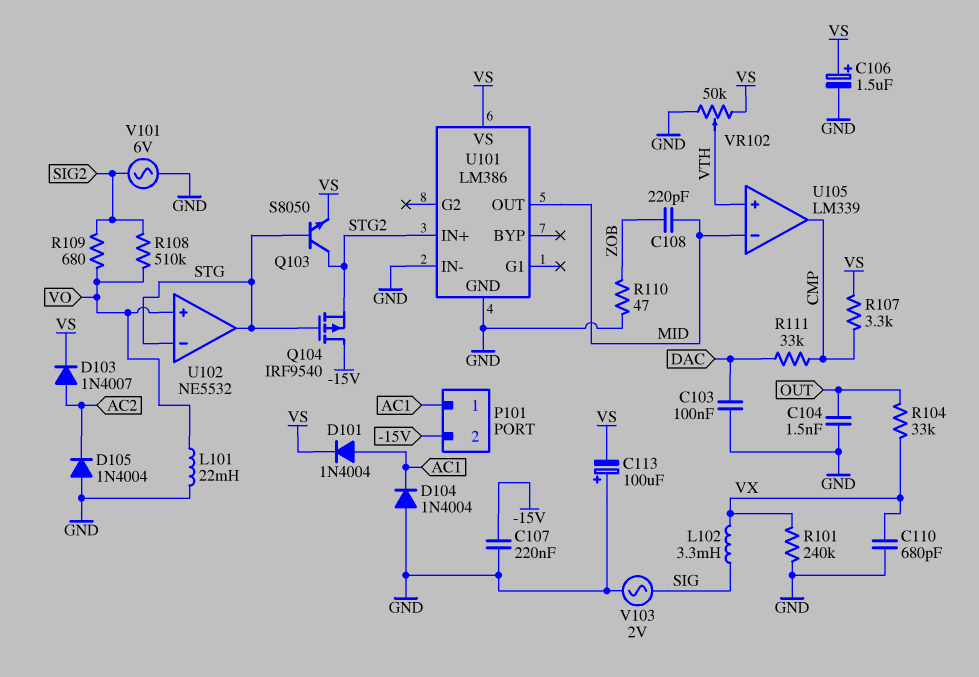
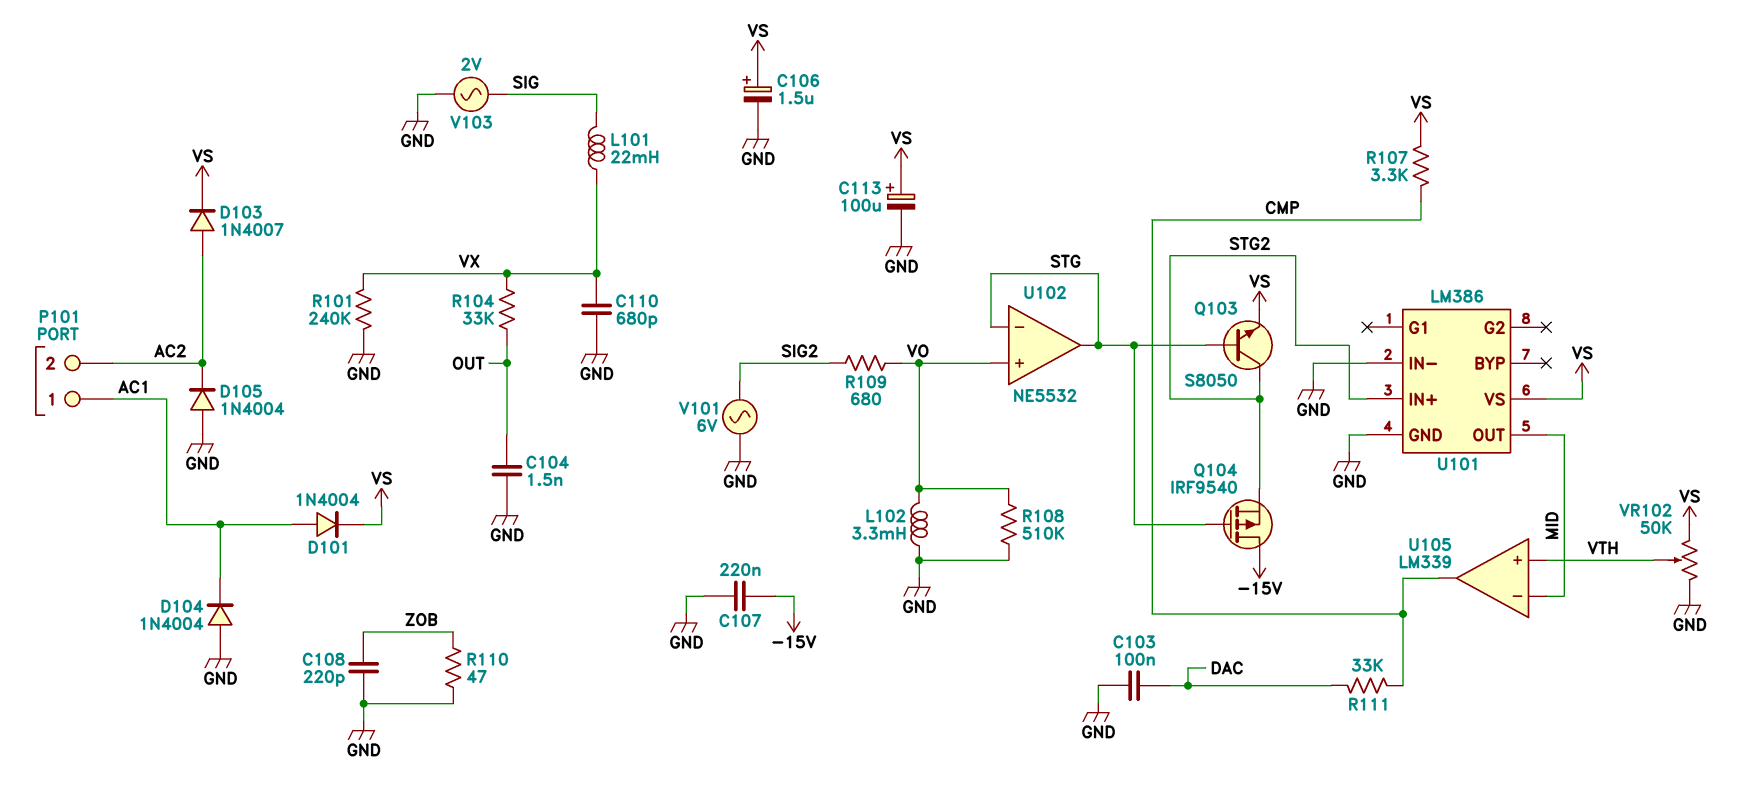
C108: 220pF (MID, ZOB) -> 220pF (GND, ZOB)
C113: 100uF (plus GND, minus VS) -> 100uF (plus VS, minus GND)
L101: 22mH (GND, VO) -> 22mH (SIG, VX)
L102: 3.3mH (SIG, VX) -> 3.3mH (GND, VO)
P101 pin 2: -15V -> AC2
R108: 510k (SIG2, VO) -> 510k (GND, VO)

